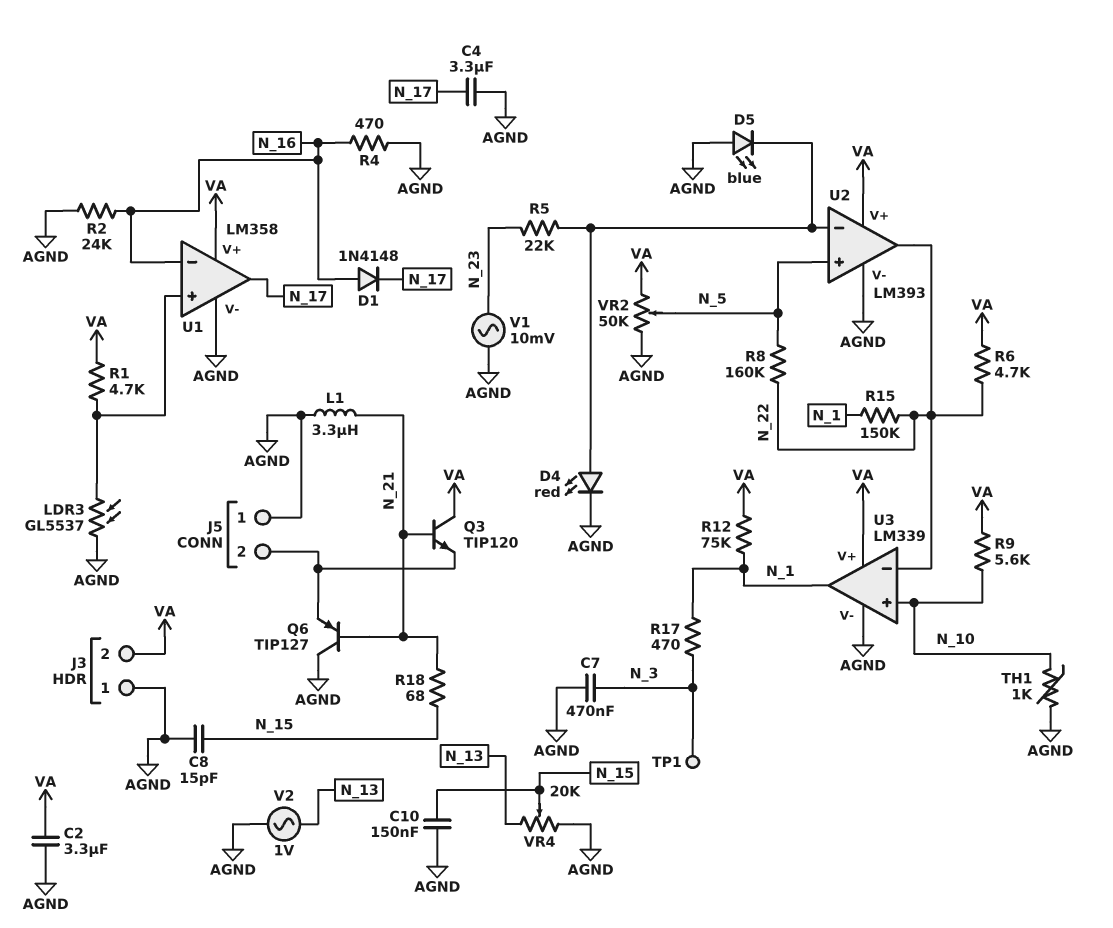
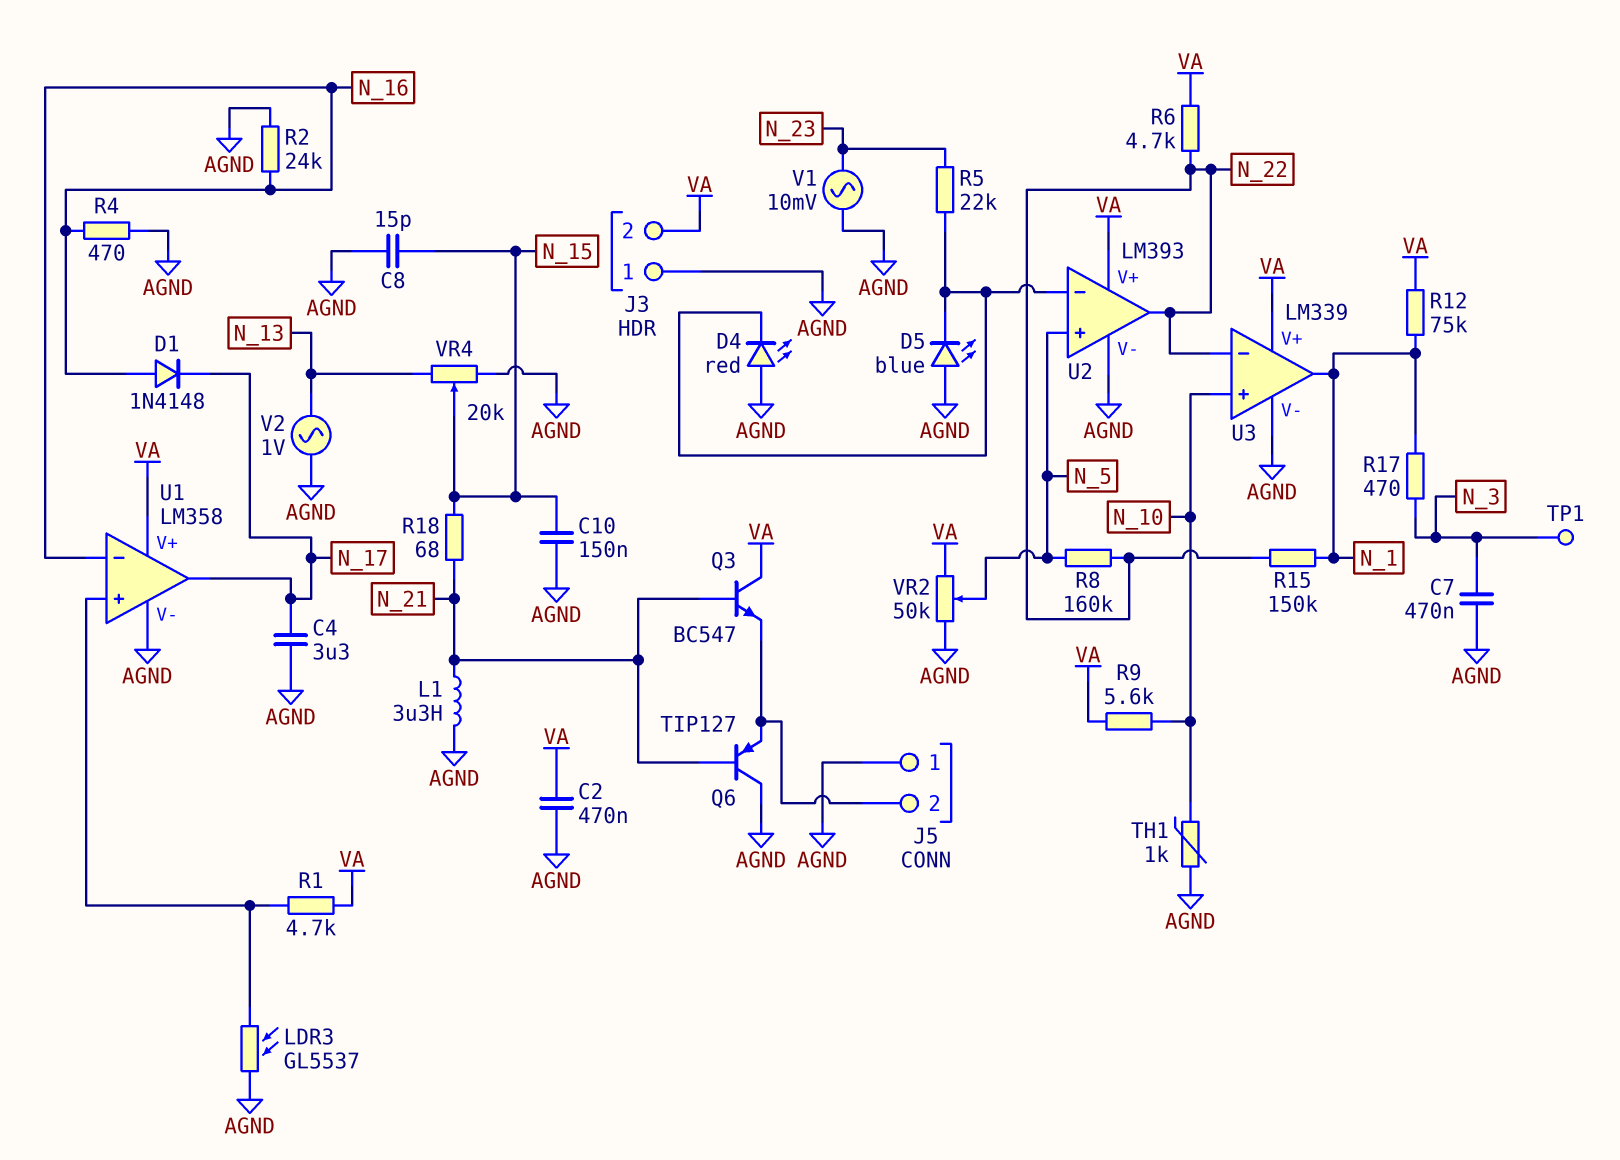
C2: 3.3uF (AGND, VA) -> 470nF (AGND, VA)
D4: LED red (A U2/in-, K AGND) -> LED red (A AGND, K U2/in-)
Q3: NPN TIP120 (B N_21, C VA, E J5/2) -> NPN BC547 (B N_21, C VA, E J5/2)

